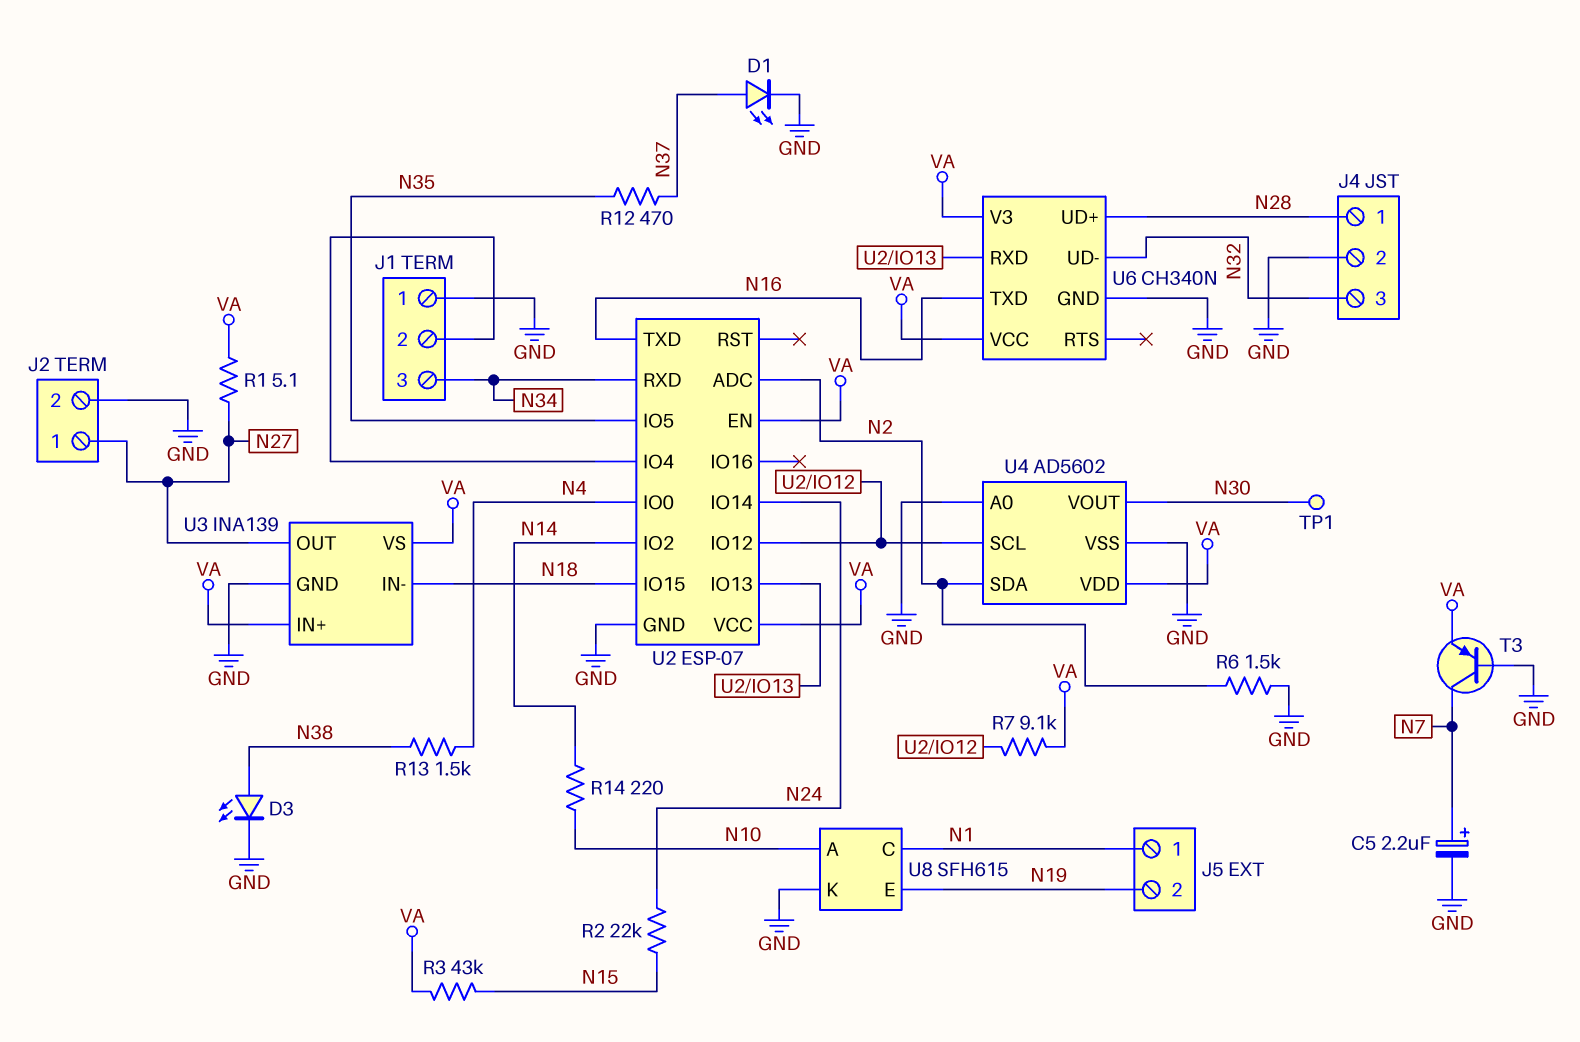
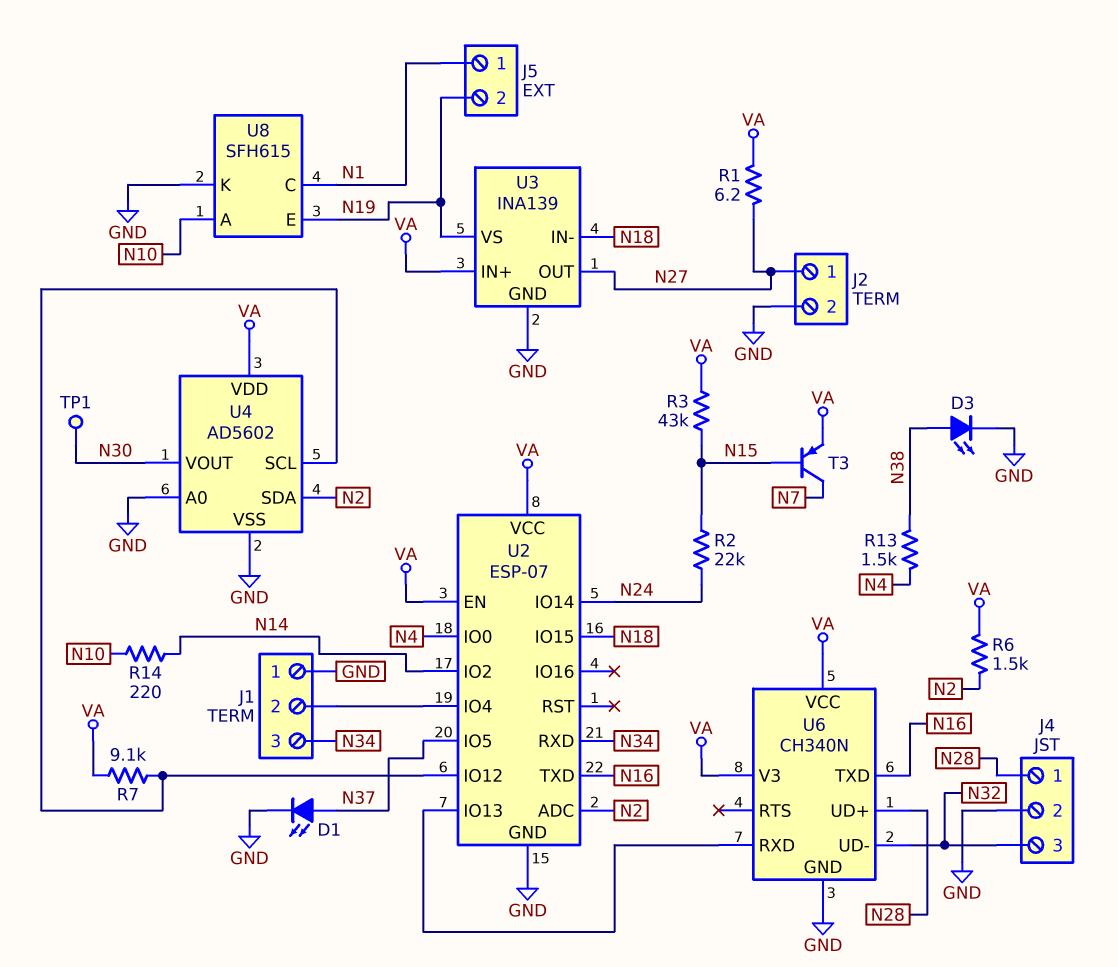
C5: 2.2uF (plus N7, minus GND) -> none
R1: 5.1 (N27, VA) -> 6.2 (N27, VA)
R6: 1.5k (GND, N2) -> 1.5k (N2, VA)
R12: 470 (N35, N37) -> none
T3: PNP (B GND, C N7, E VA) -> PNP (B N15, C N7, E VA)
U2 pin IO5: N35 -> N37
U3 pin VS: VA -> N19

